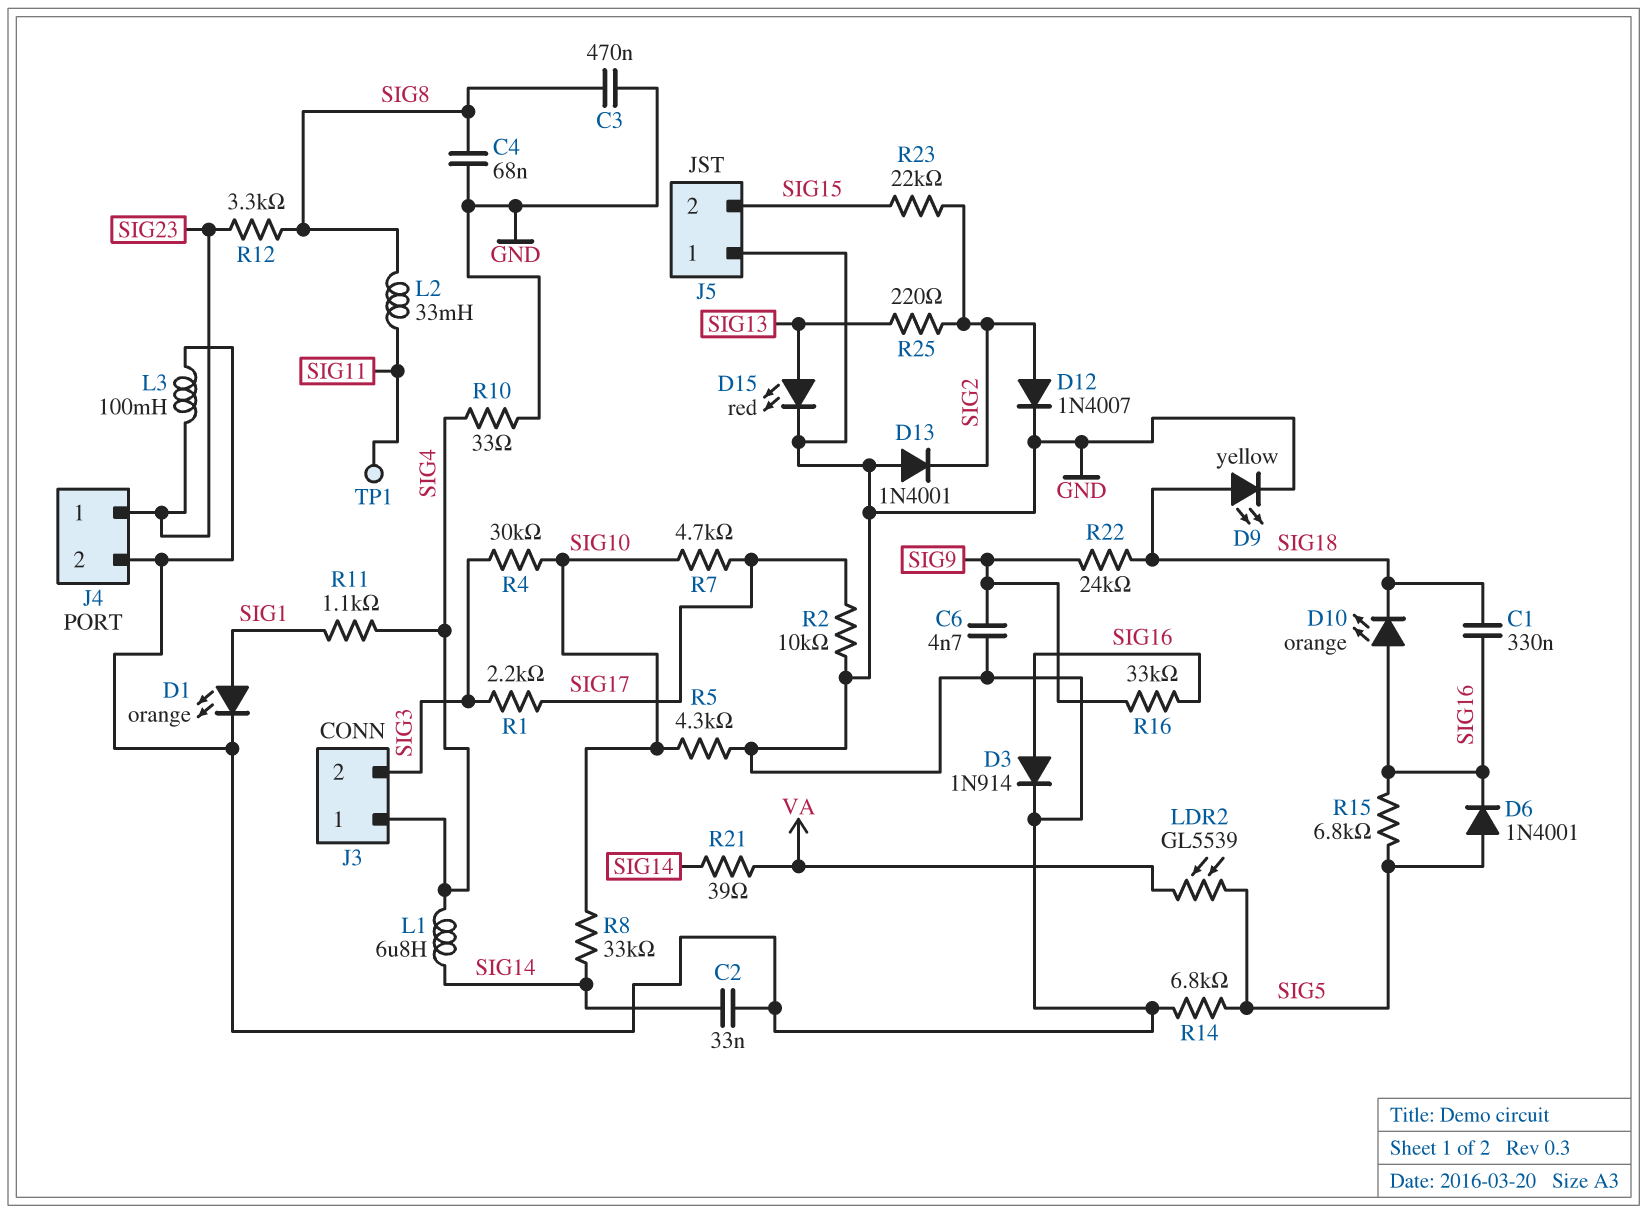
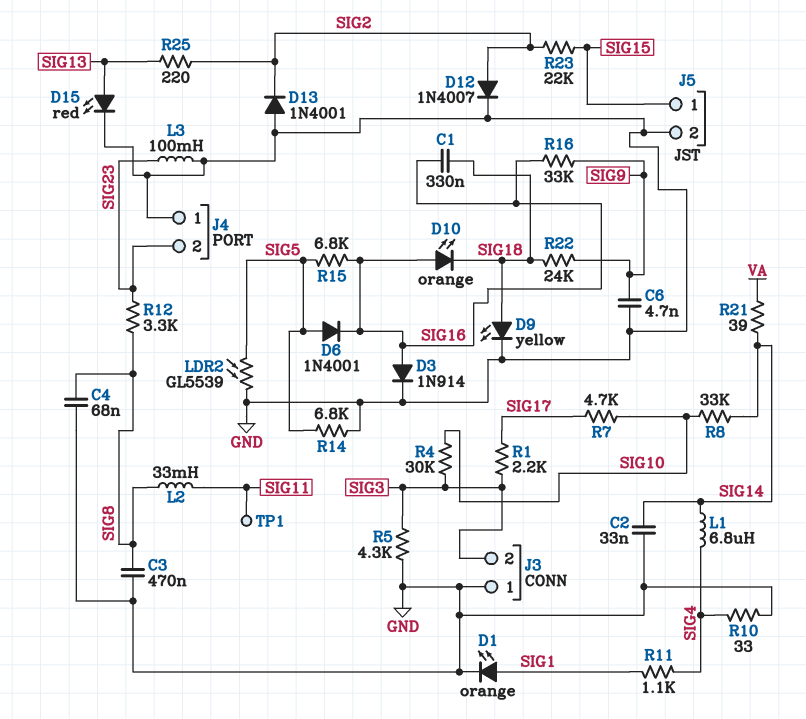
J3 pin 1: SIG4 -> GND
J4 pin 1: SIG23 -> GND
J4 pin 2: GND -> SIG23
J5 pin 1: GND -> SIG15
J5 pin 2: SIG15 -> GND
LDR2: GL5539 (SIG5, VA) -> GL5539 (GND, SIG5)
R2: 10k (GND, SIG17) -> none
R5: 4.3k (GND, SIG10) -> 4.3k (GND, SIG3)

